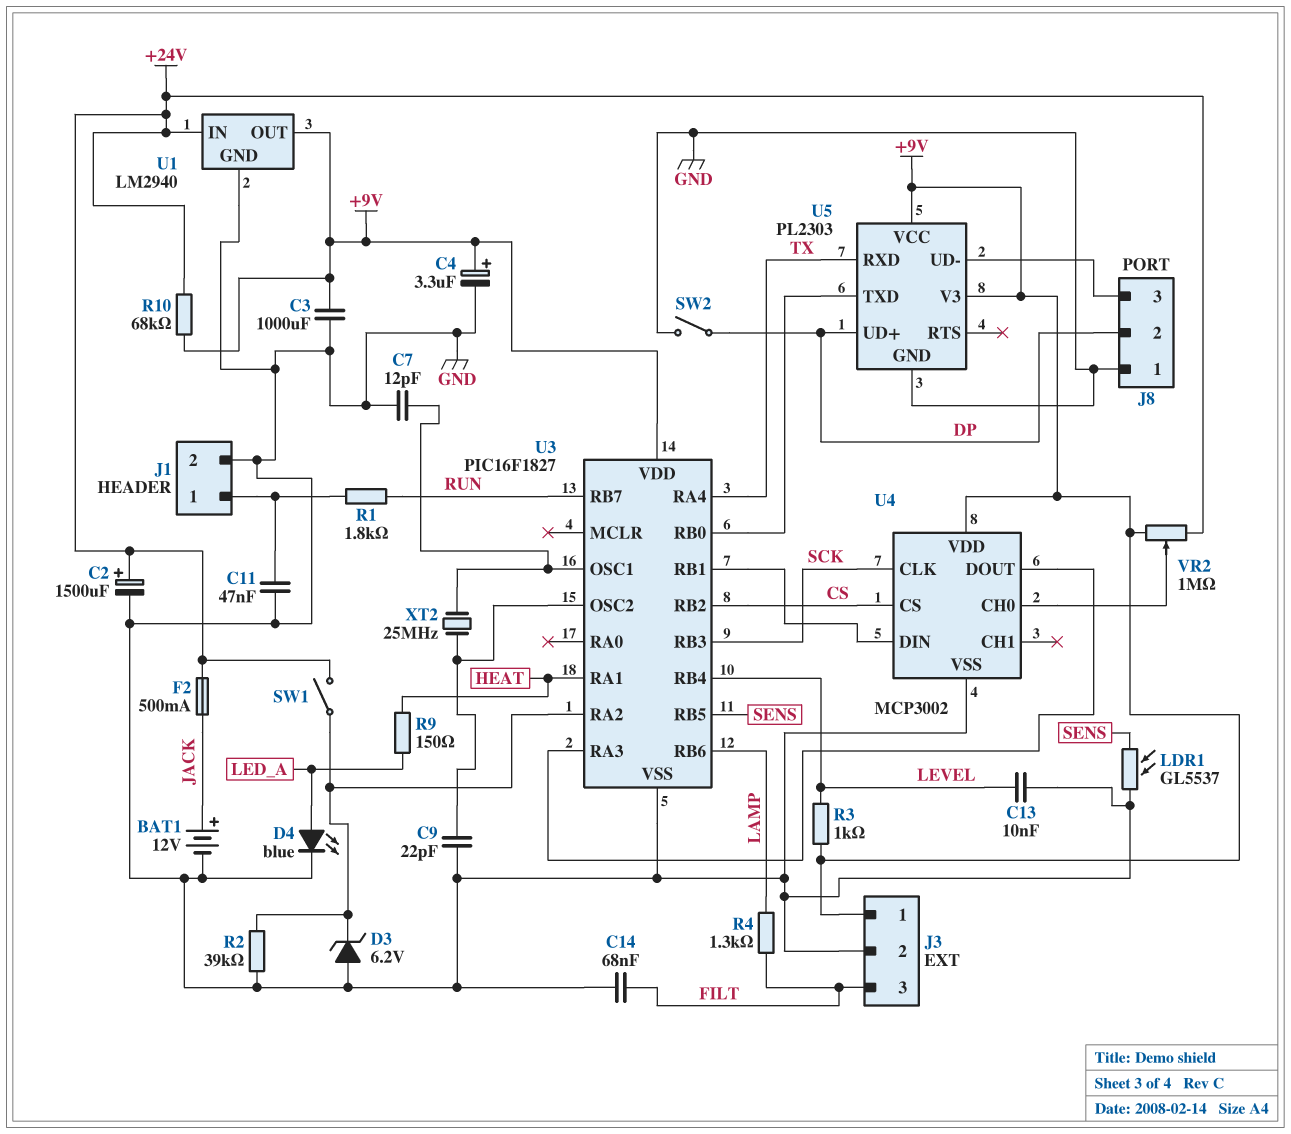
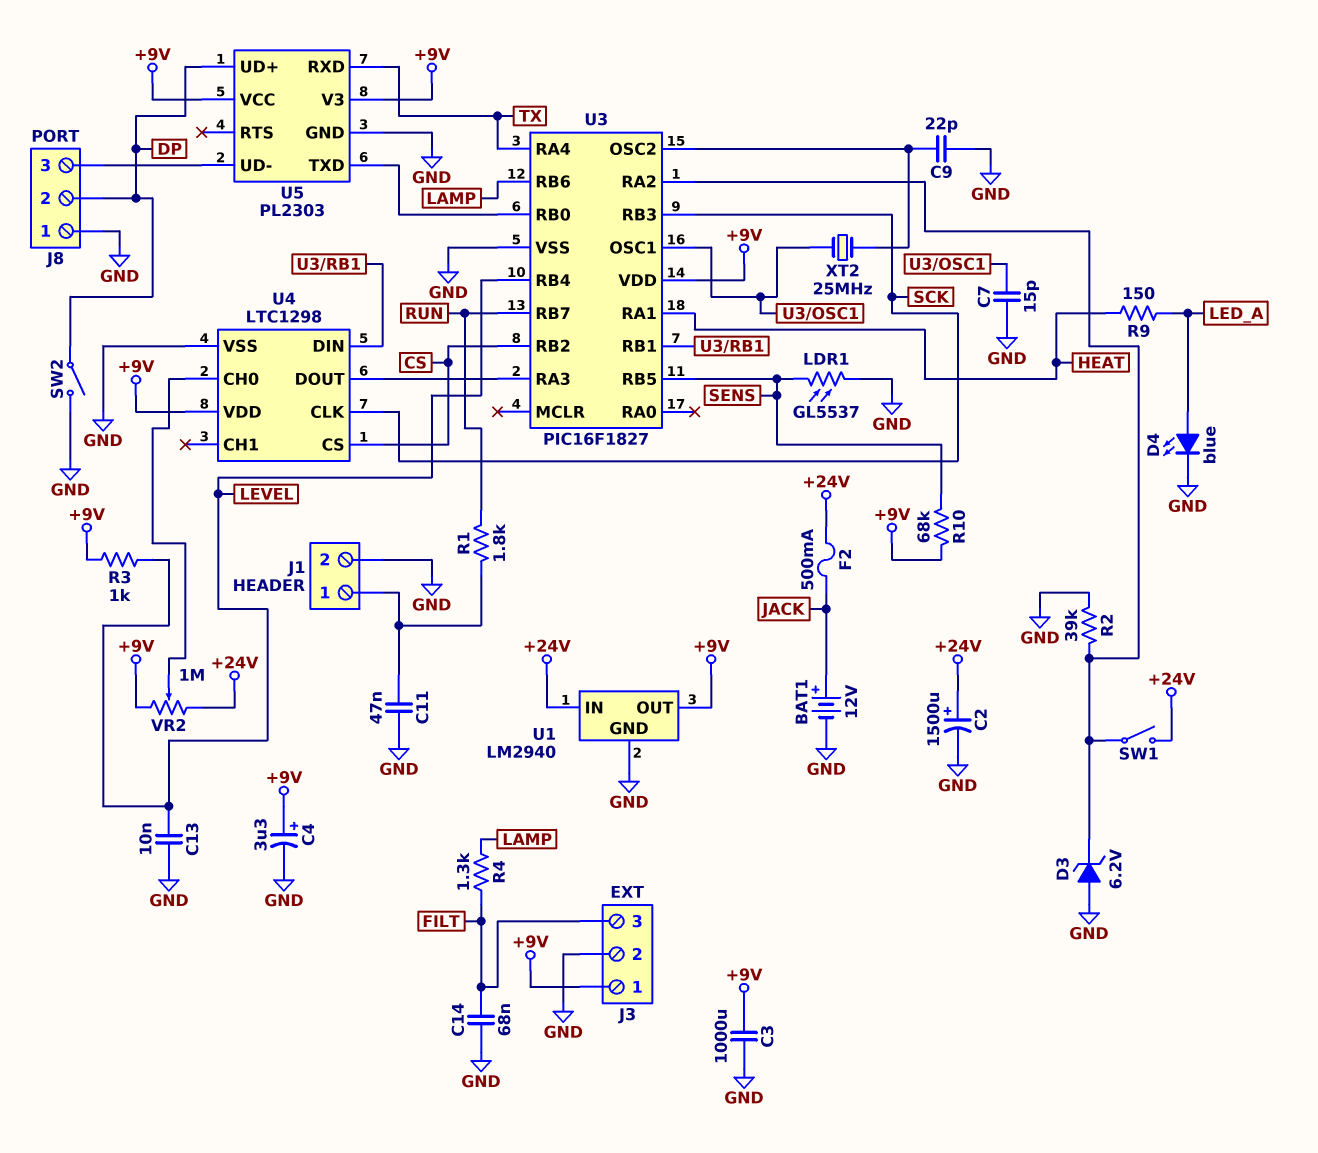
C7: 12pF (GND, U3/OSC1) -> 15pF (GND, U3/OSC1)
R10: 68k (+9V, +24V) -> 68k (+9V, SENS)
U4: MCP3002 -> LTC1298

